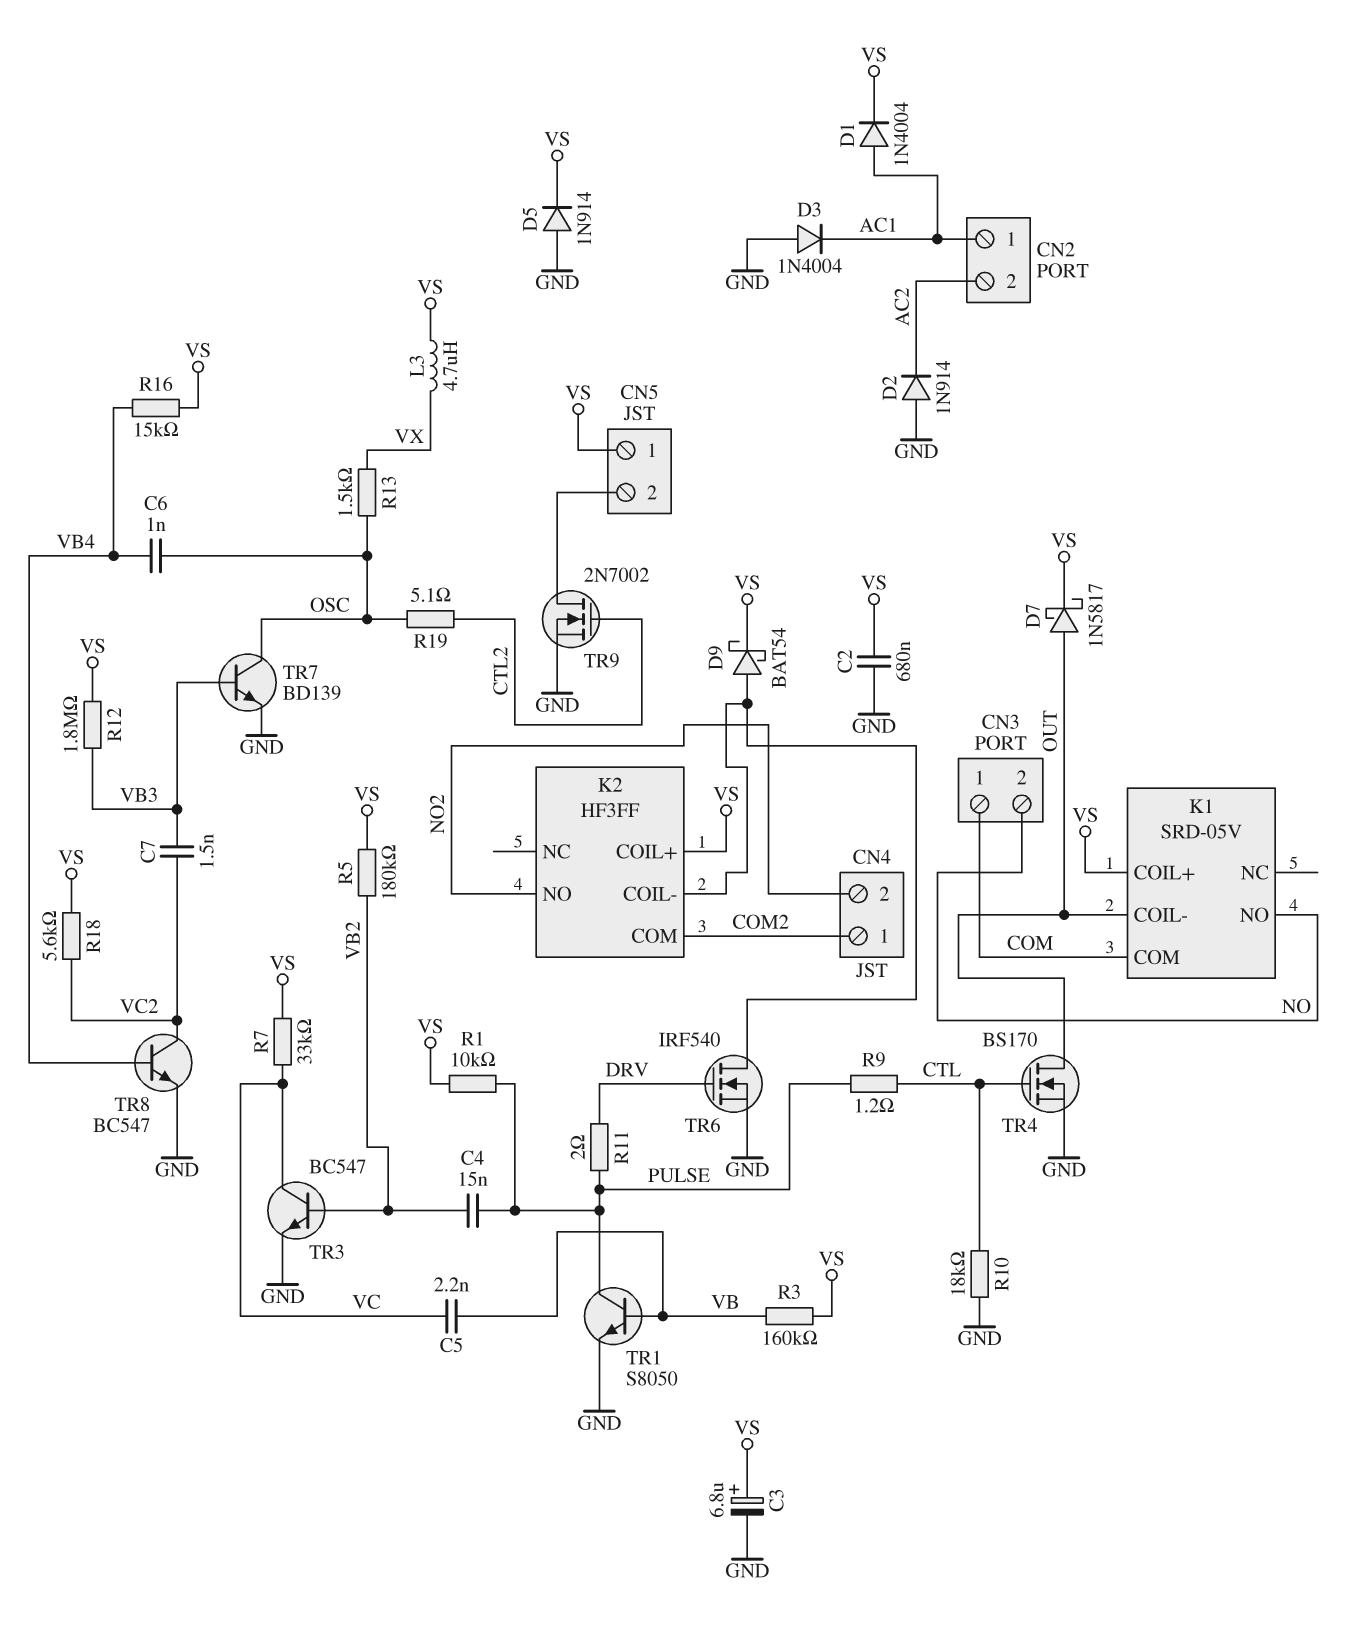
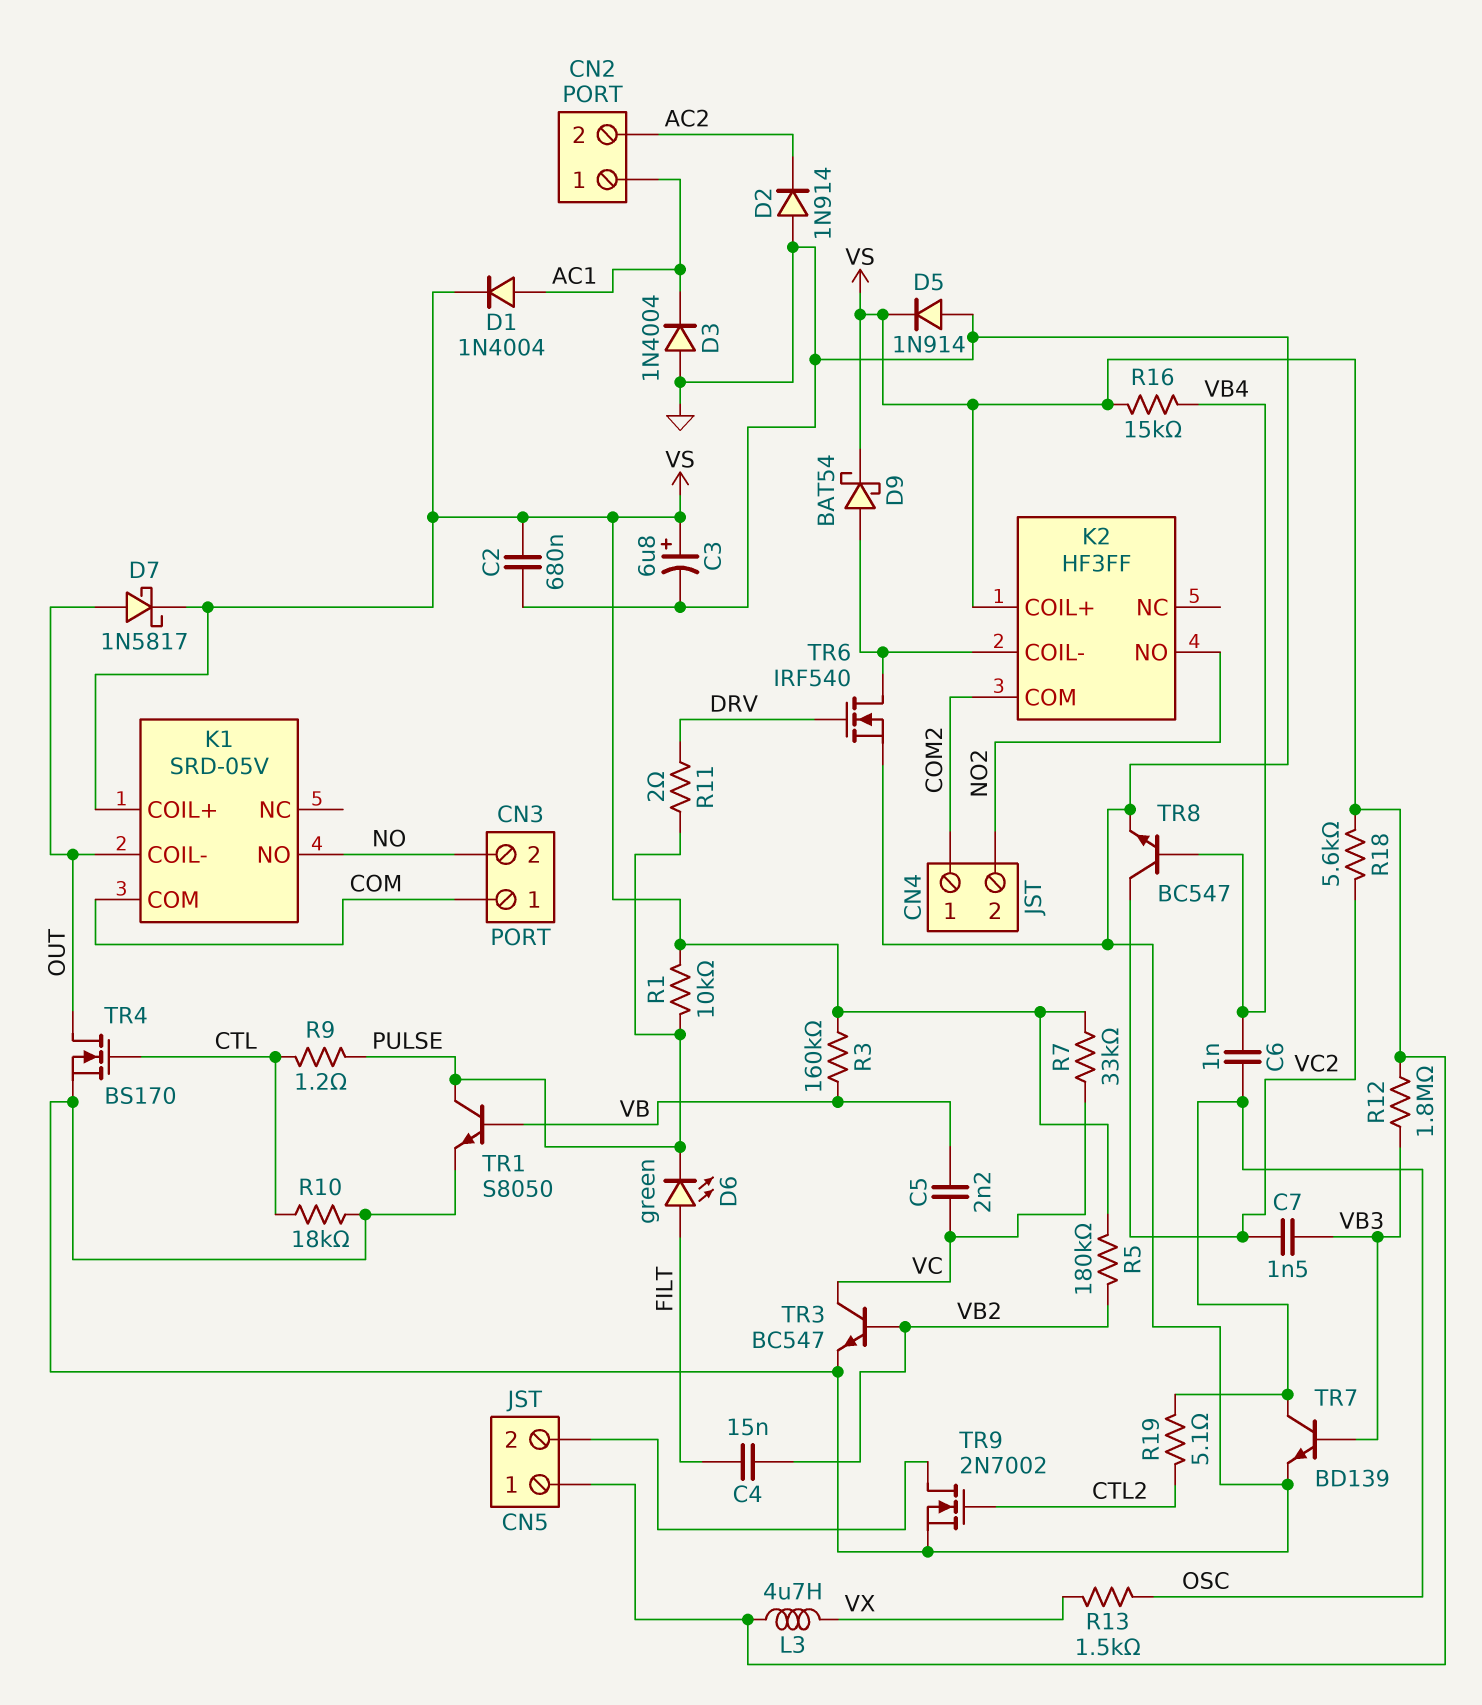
C4: 15nF (PULSE, VB2) -> 15nF (FILT, VB2)
D6: none -> LED green (A FILT, K PULSE)

